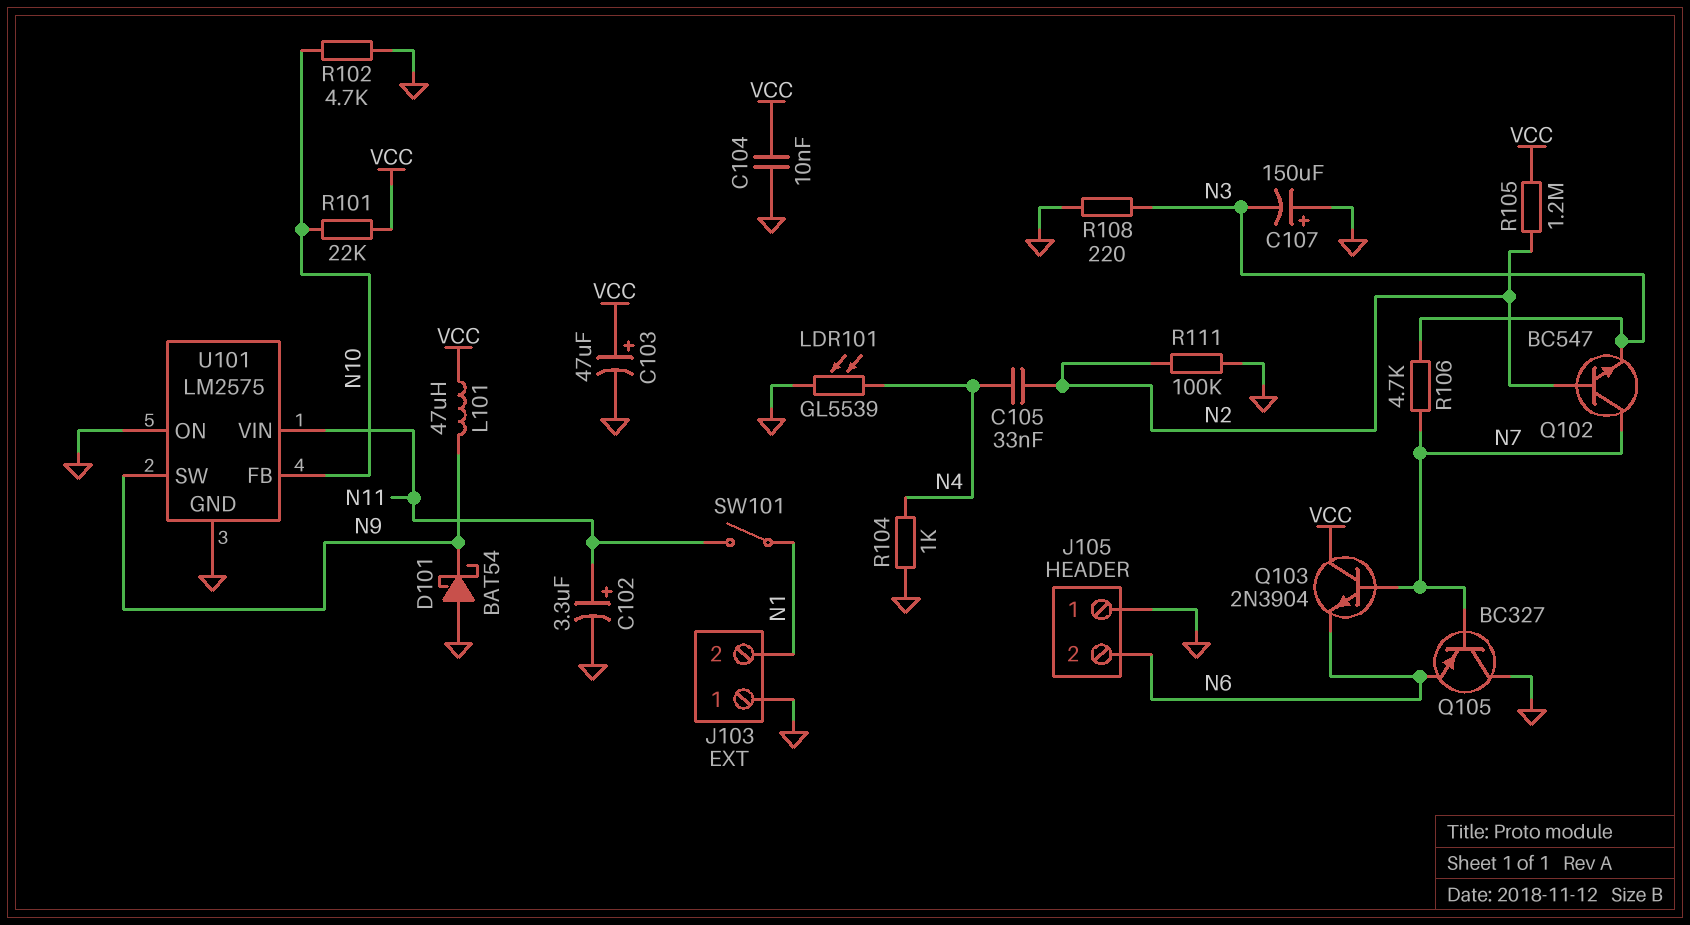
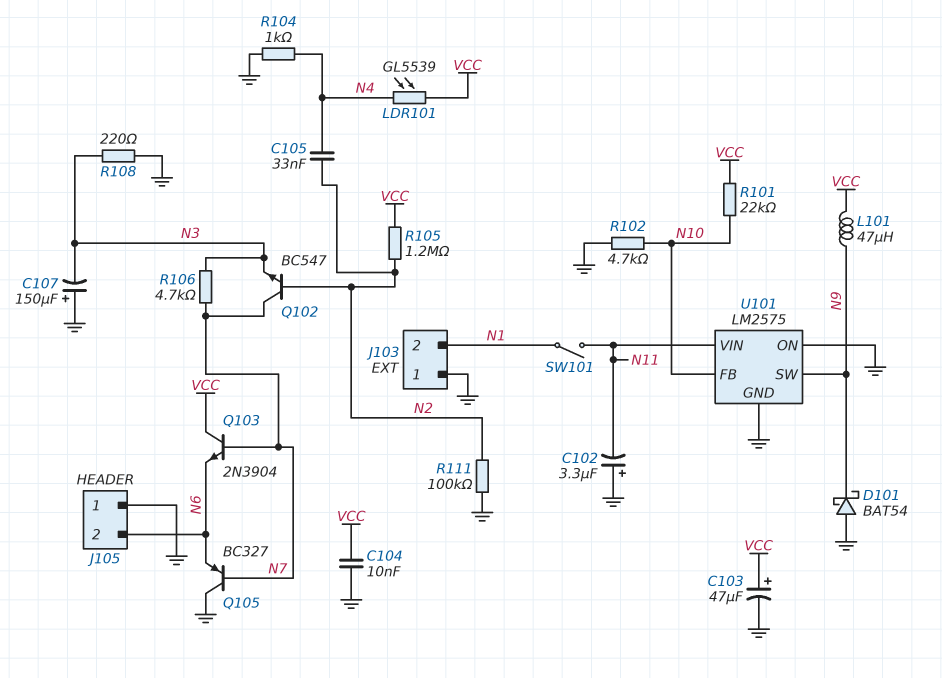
C102: 3.3uF (plus N11, minus GND) -> 3.3uF (plus GND, minus N11)
LDR101: GL5539 (GND, N4) -> GL5539 (N4, VCC)

